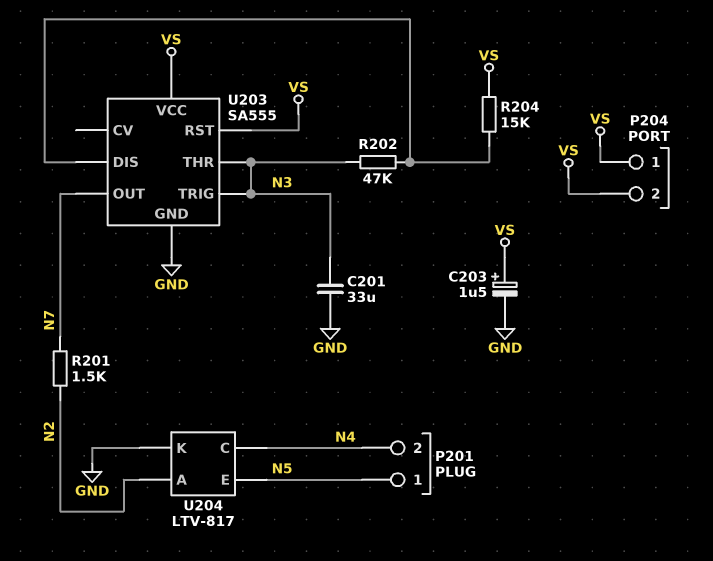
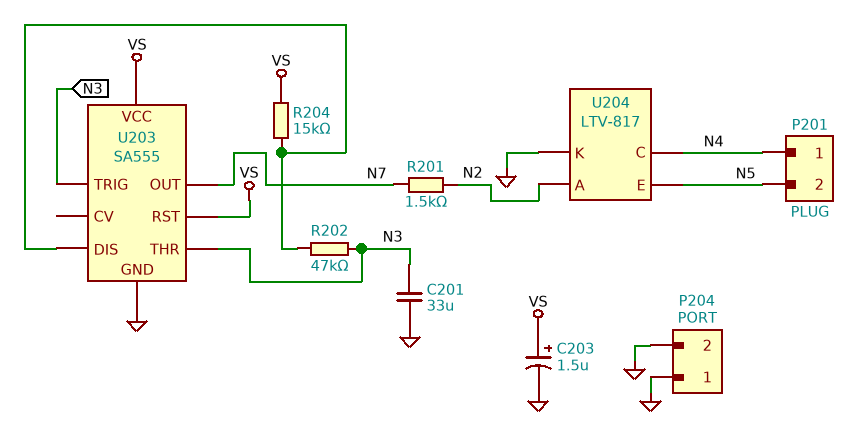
P201 pin 1: N5 -> N4
P201 pin 2: N4 -> N5
P204 pin 1: VS -> GND
P204 pin 2: VS -> GND

